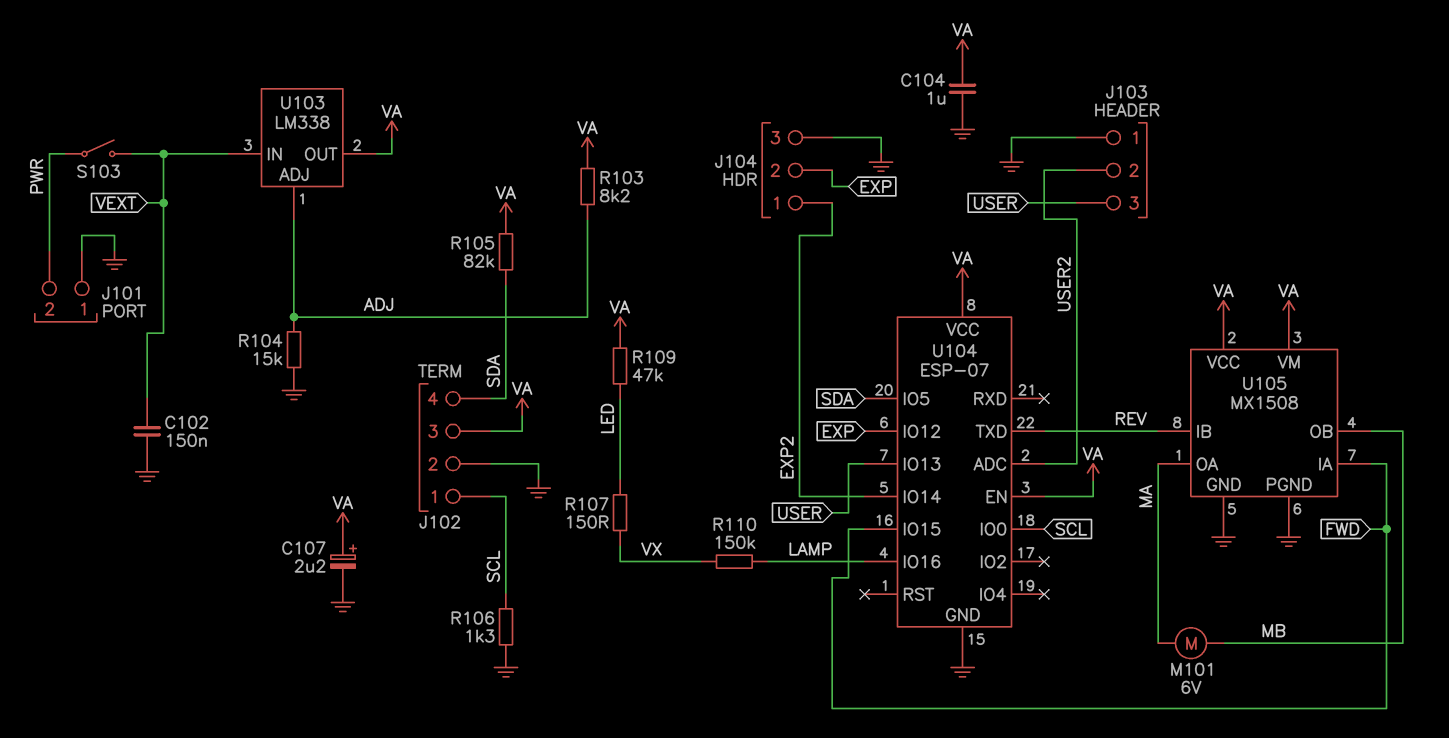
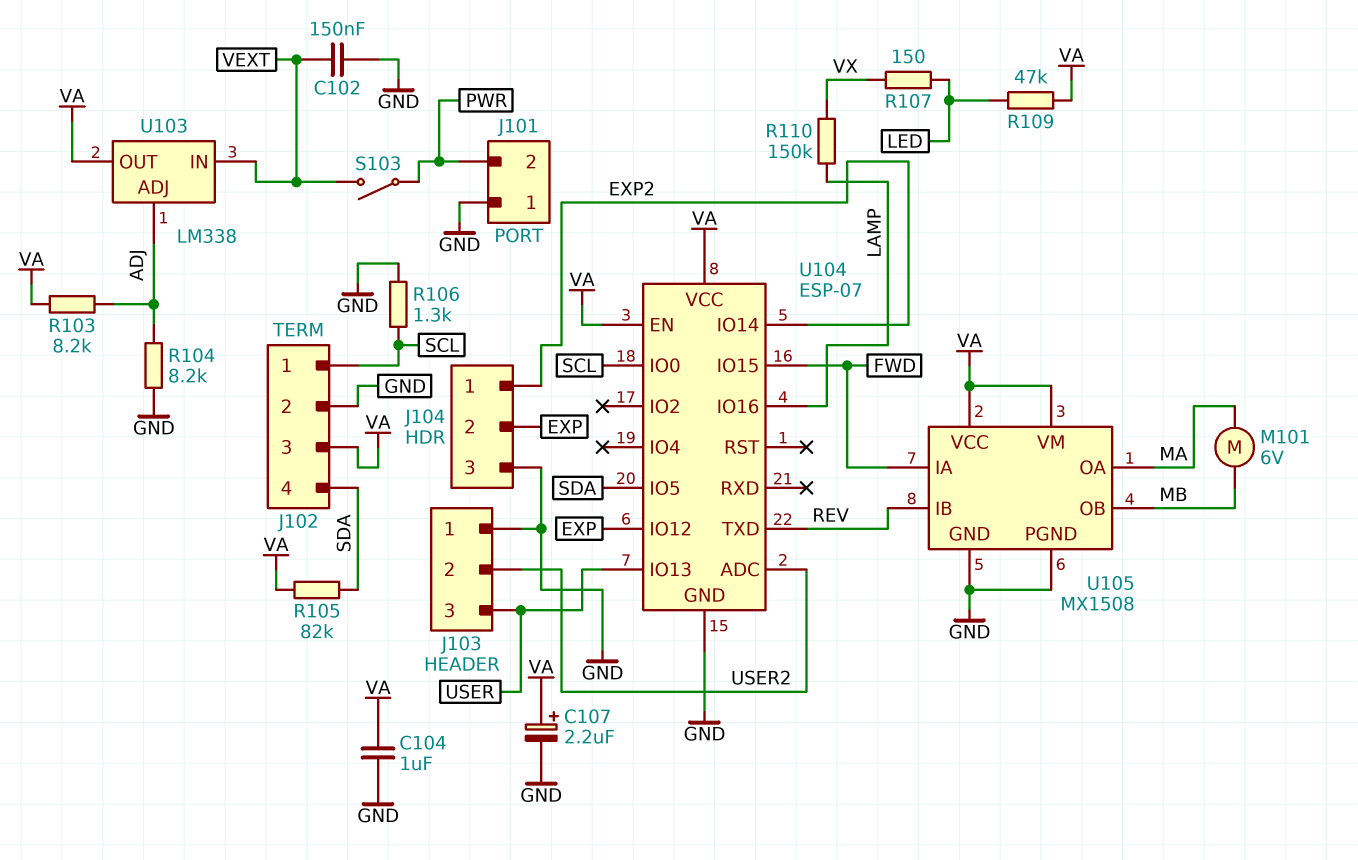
R104: 15k (ADJ, GND) -> 8.2k (ADJ, GND)

